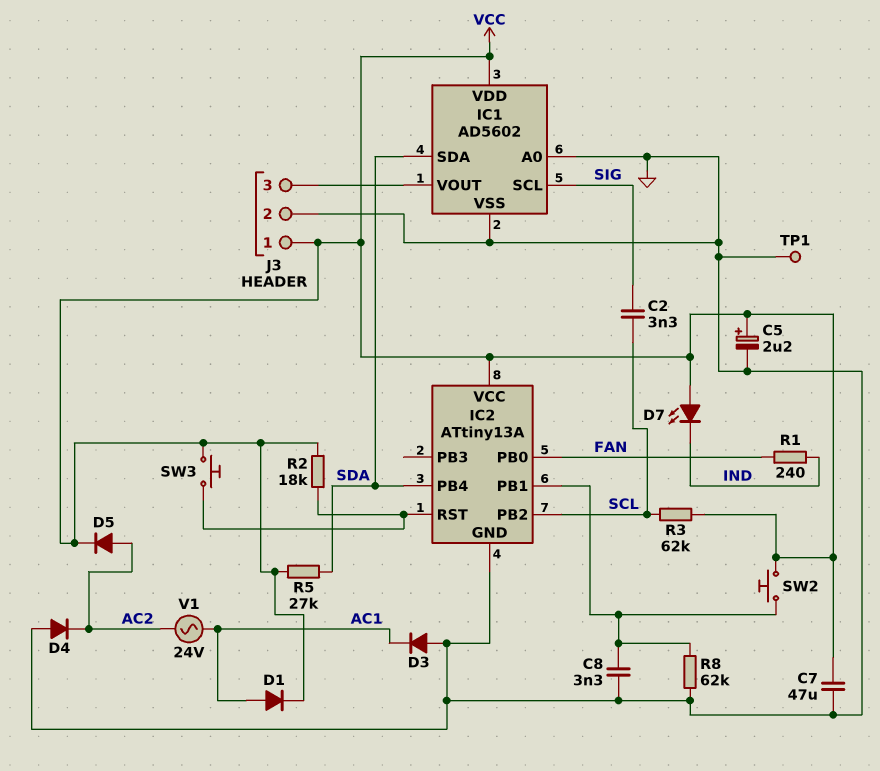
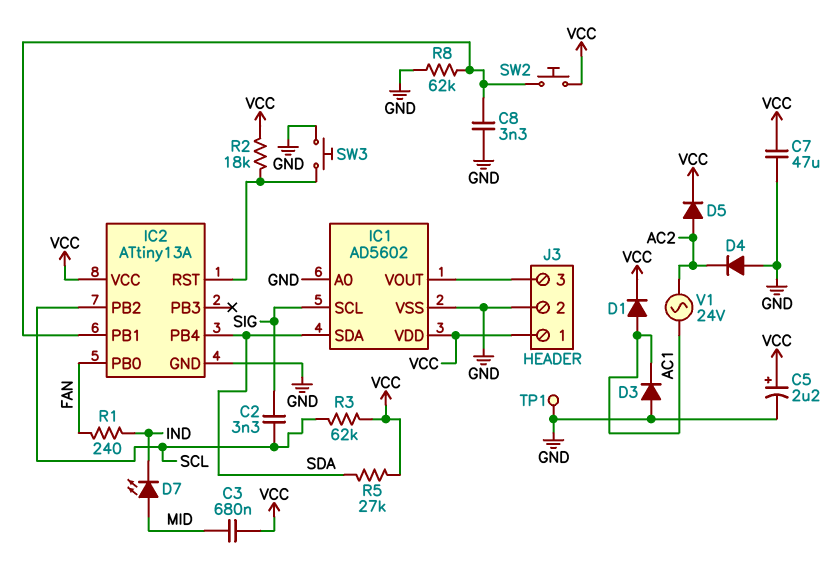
C3: none -> 680nF (MID, VCC)
D7: LED (A VCC, K IND) -> LED (A MID, K IND)
SW3: button (IC2/RST, VCC) -> button (GND, IC2/RST)

